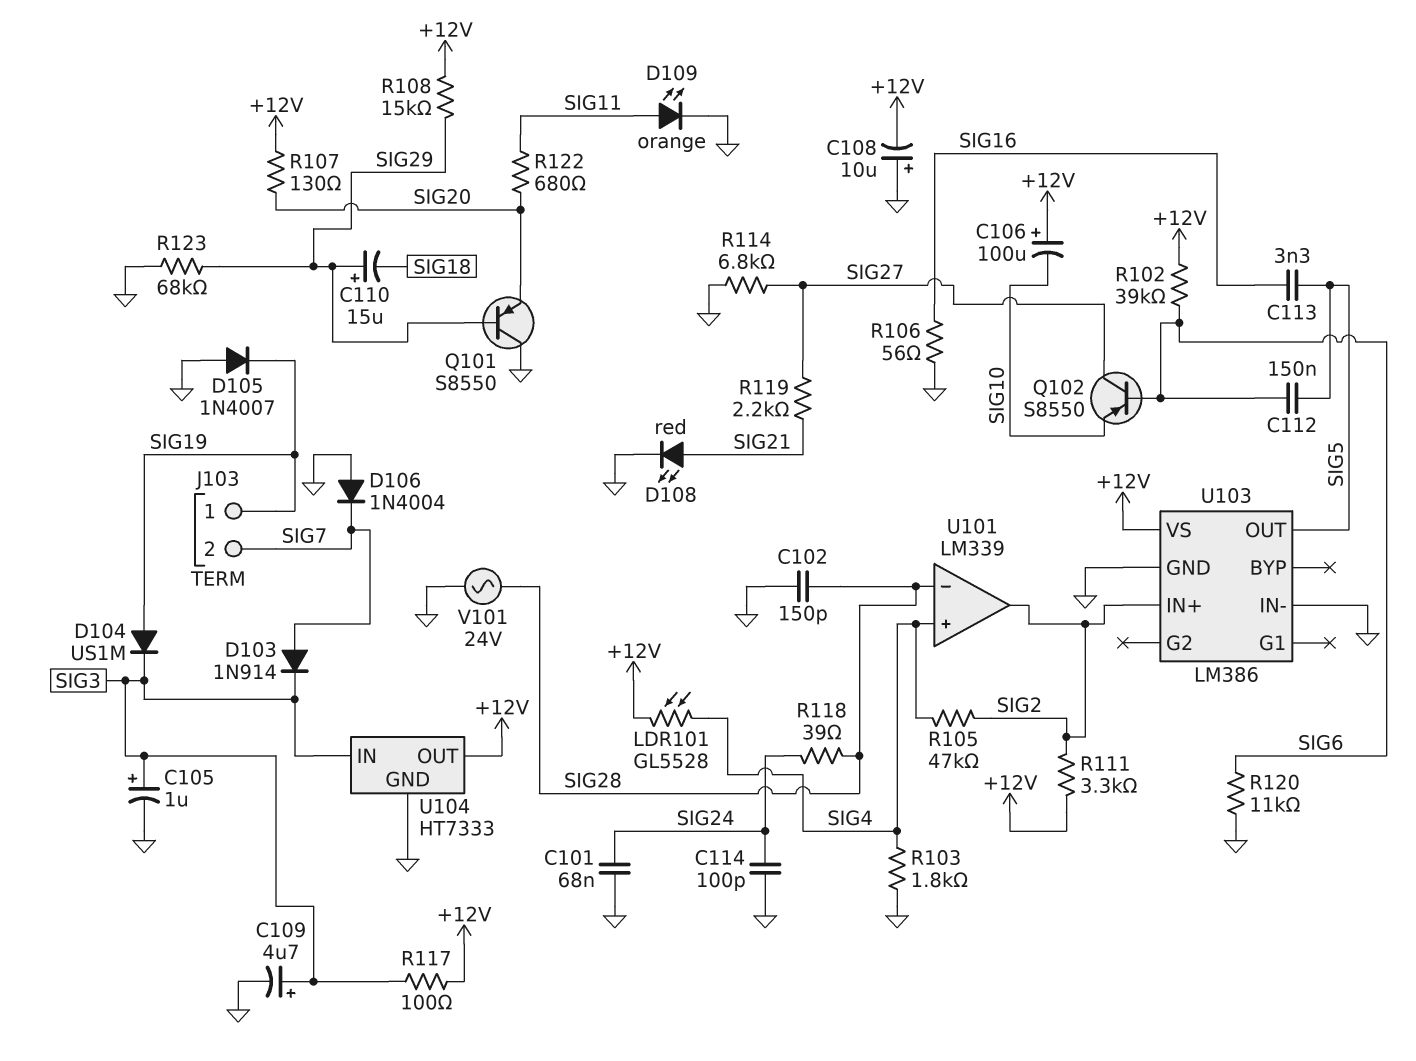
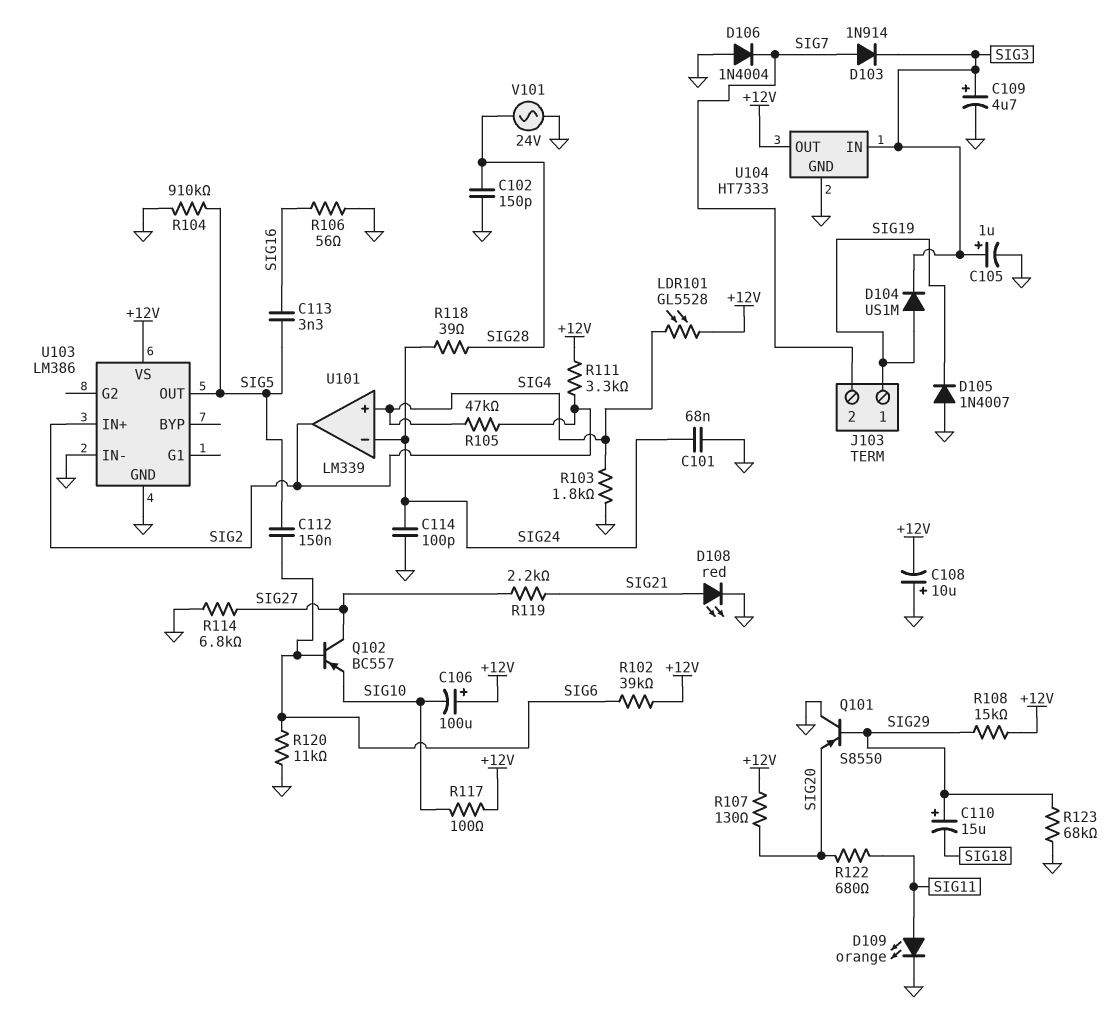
Q102: PNP S8550 (B SIG6, C SIG27, E SIG10) -> PNP BC557 (B SIG6, C SIG27, E SIG10)
R104: none -> 910k (GND, SIG5)
R117: 100 (+12V, SIG3) -> 100 (+12V, SIG10)
U101 pin in-: SIG28 -> SIG24

